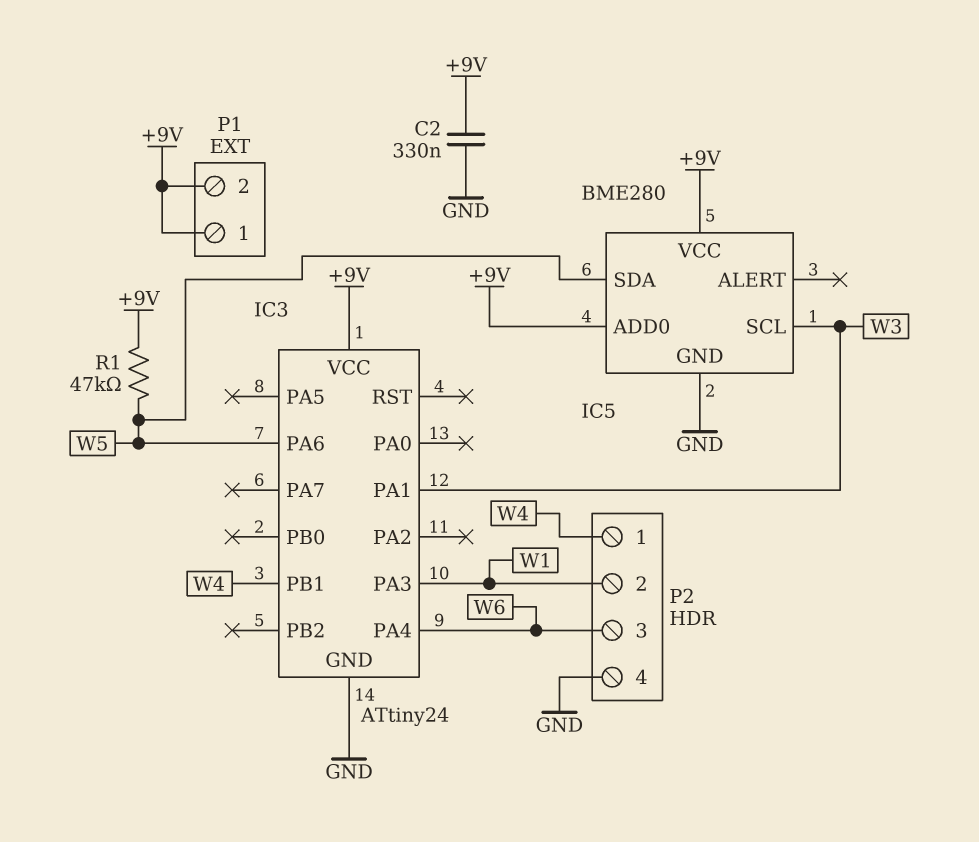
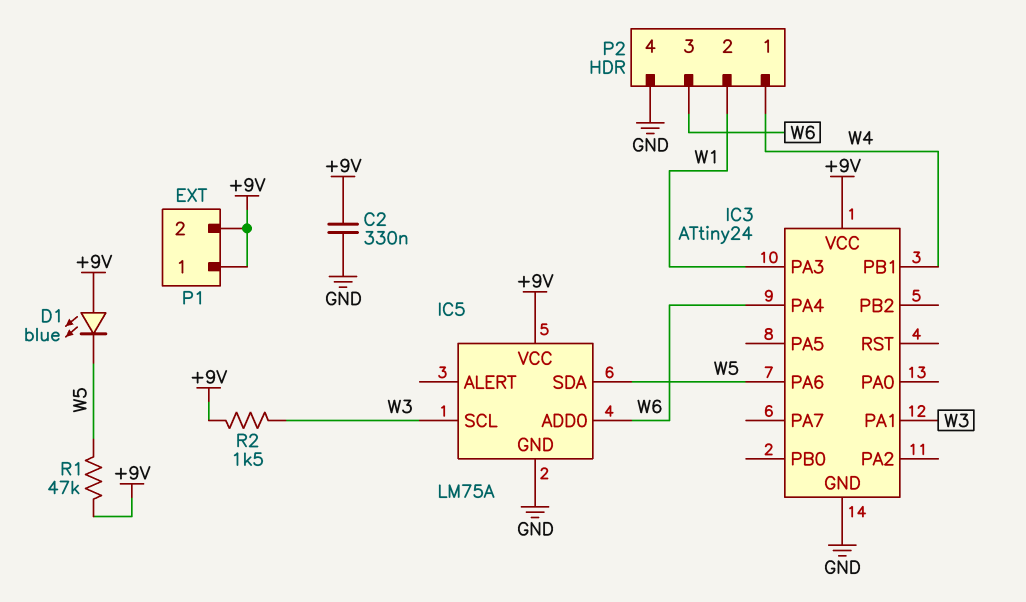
D1: none -> LED blue (A +9V, K W5)
IC5: BME280 -> LM75A
IC5 pin ADD0: +9V -> W6
R2: none -> 1.5k (+9V, W3)

